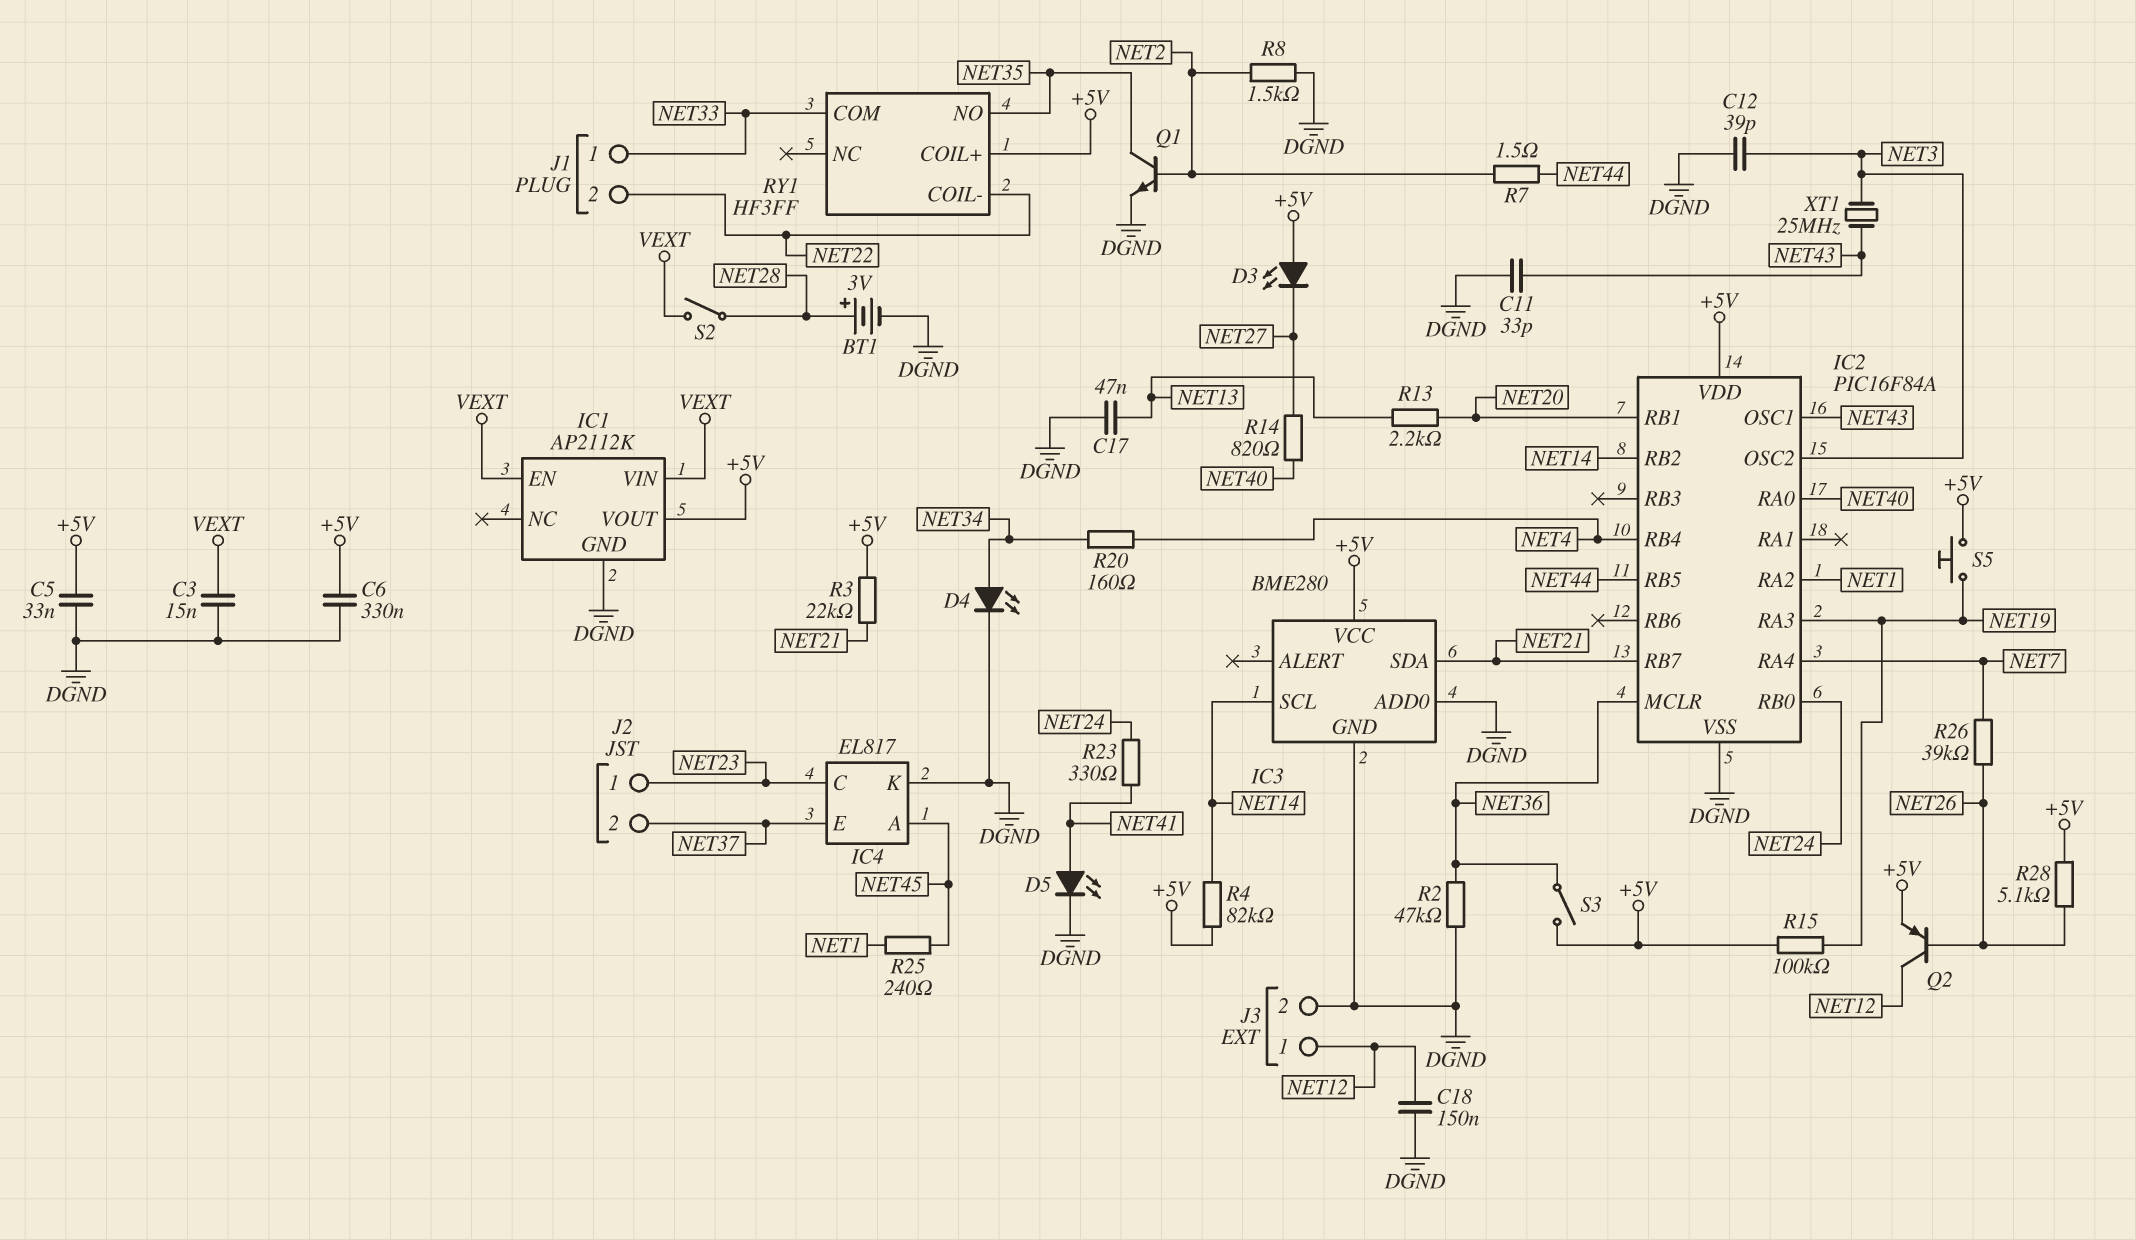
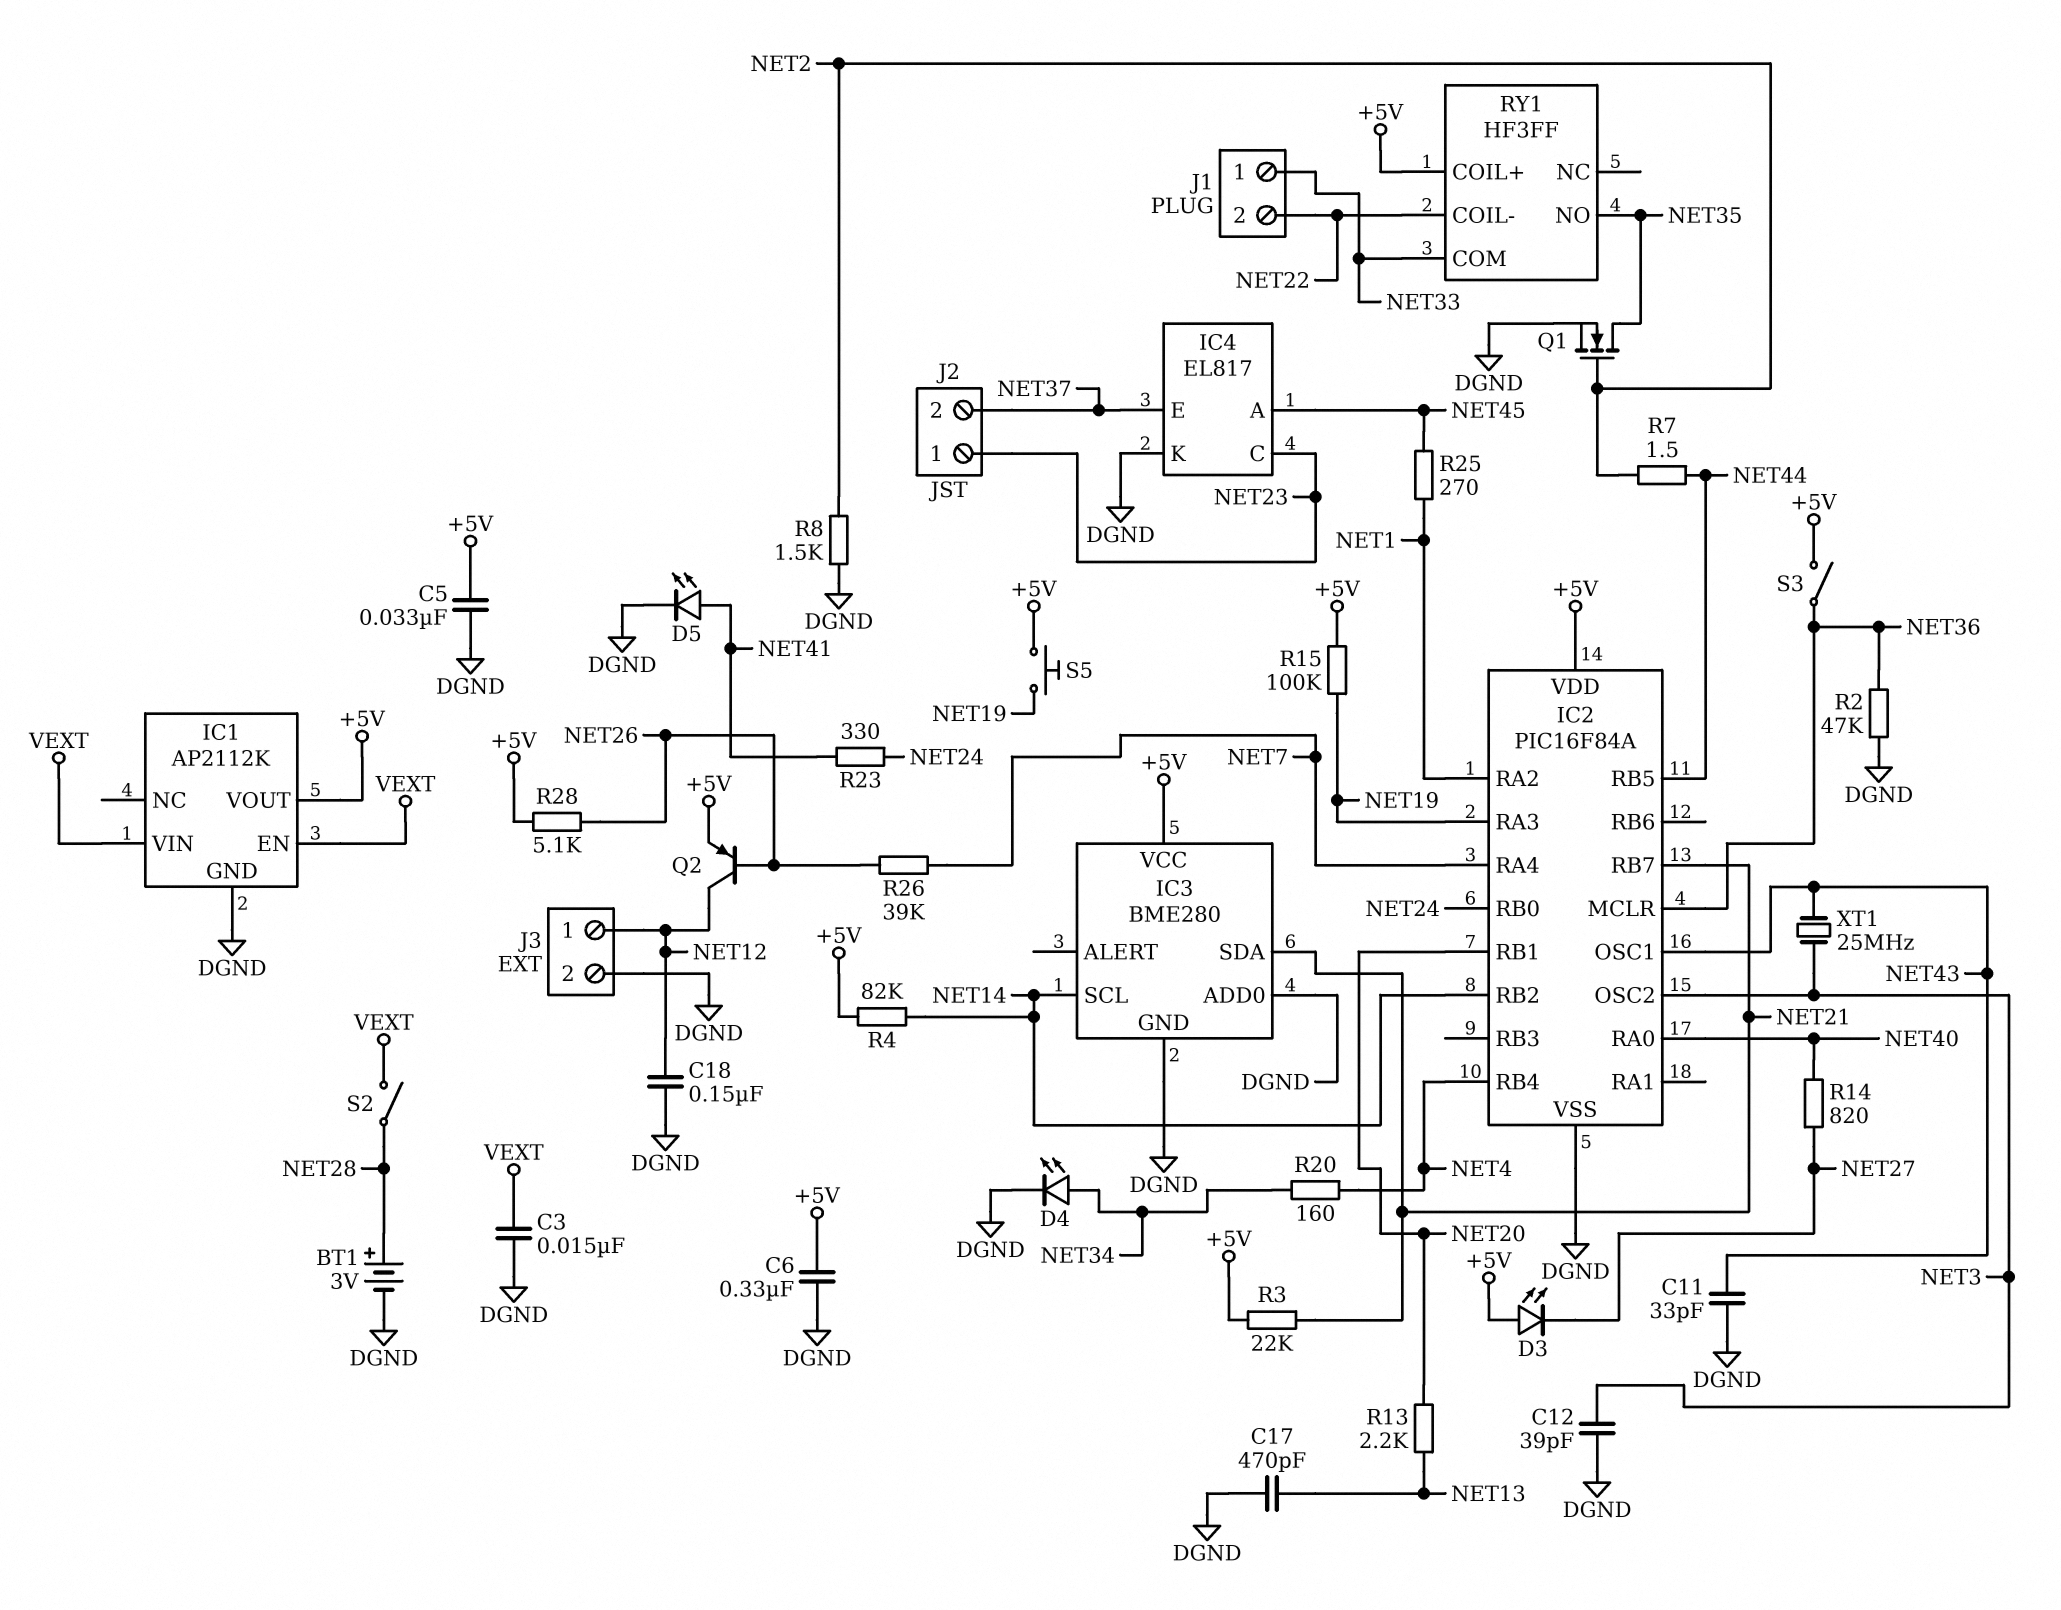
C17: 47nF (DGND, NET13) -> 470pF (DGND, NET13)
Q1: NPN (B NET2, C NET35, E DGND) -> NMOS (G NET2, D NET35, S DGND)
R25: 240 (NET1, NET45) -> 270 (NET1, NET45)

